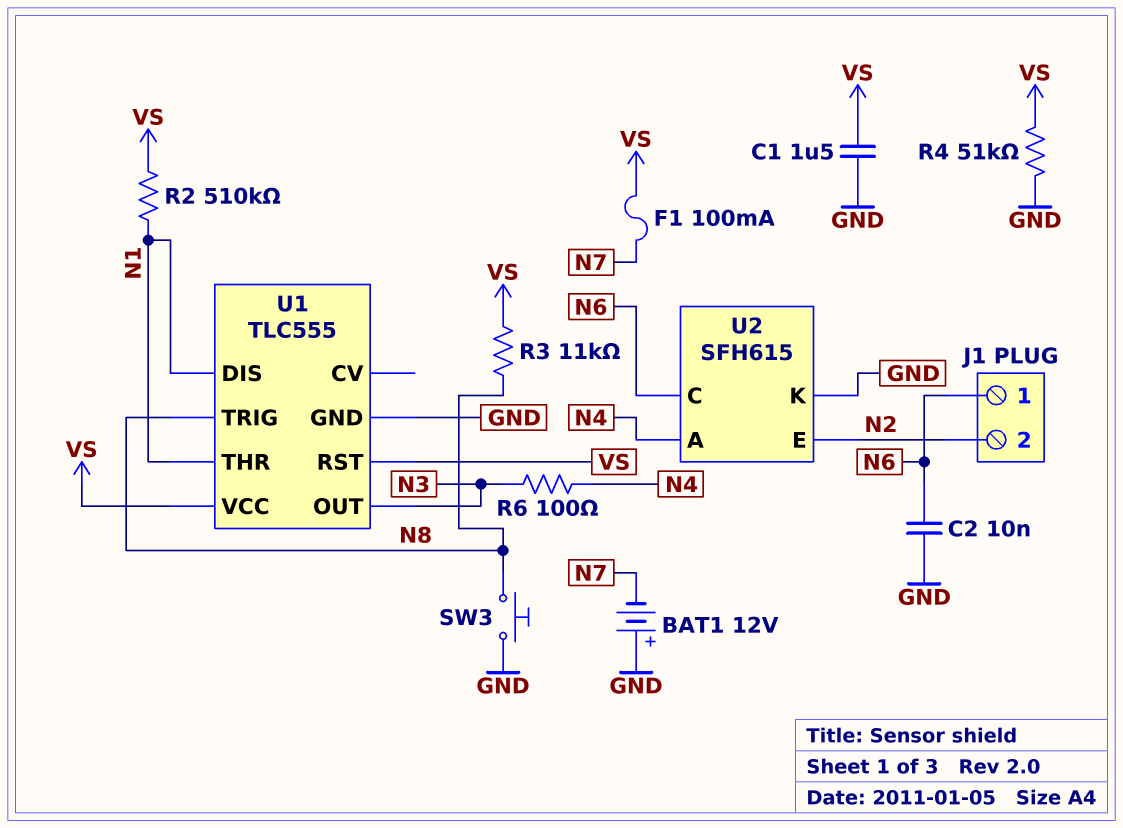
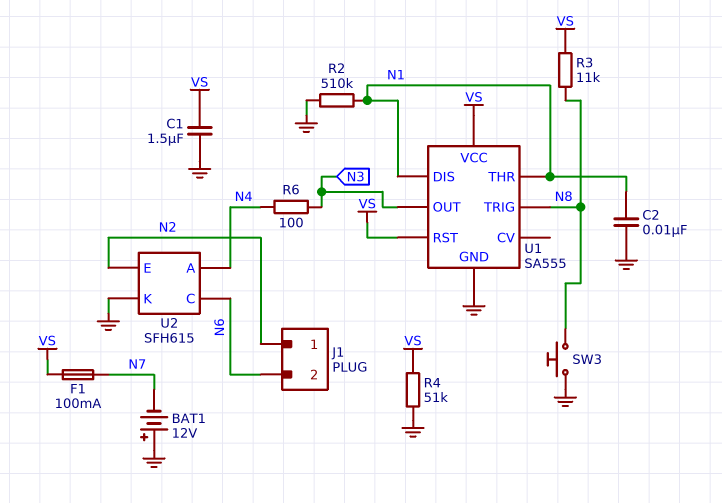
C2: 10nF (GND, N6) -> 10nF (GND, N1)
J1 pin 1: N6 -> N2
J1 pin 2: N2 -> N6
R2: 510k (N1, VS) -> 510k (GND, N1)
U1: TLC555 -> SA555

